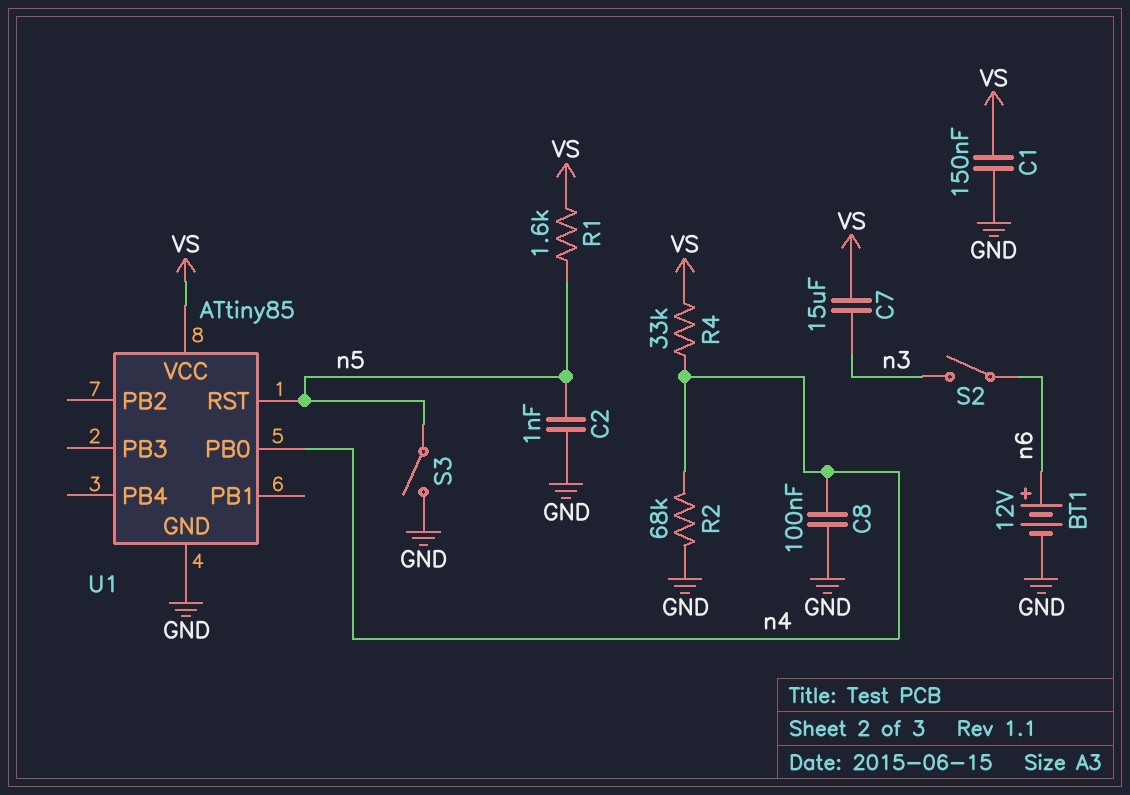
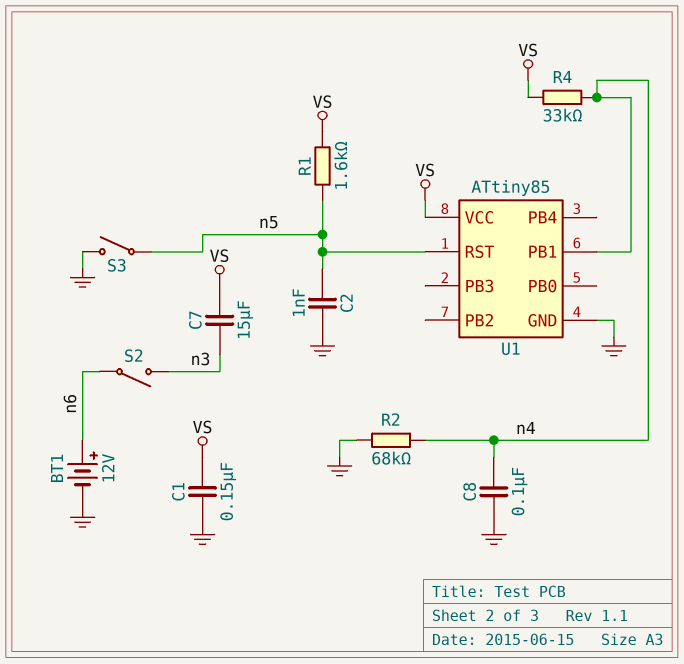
U1 pin PB0: n4 -> none
U1 pin PB1: none -> n4

